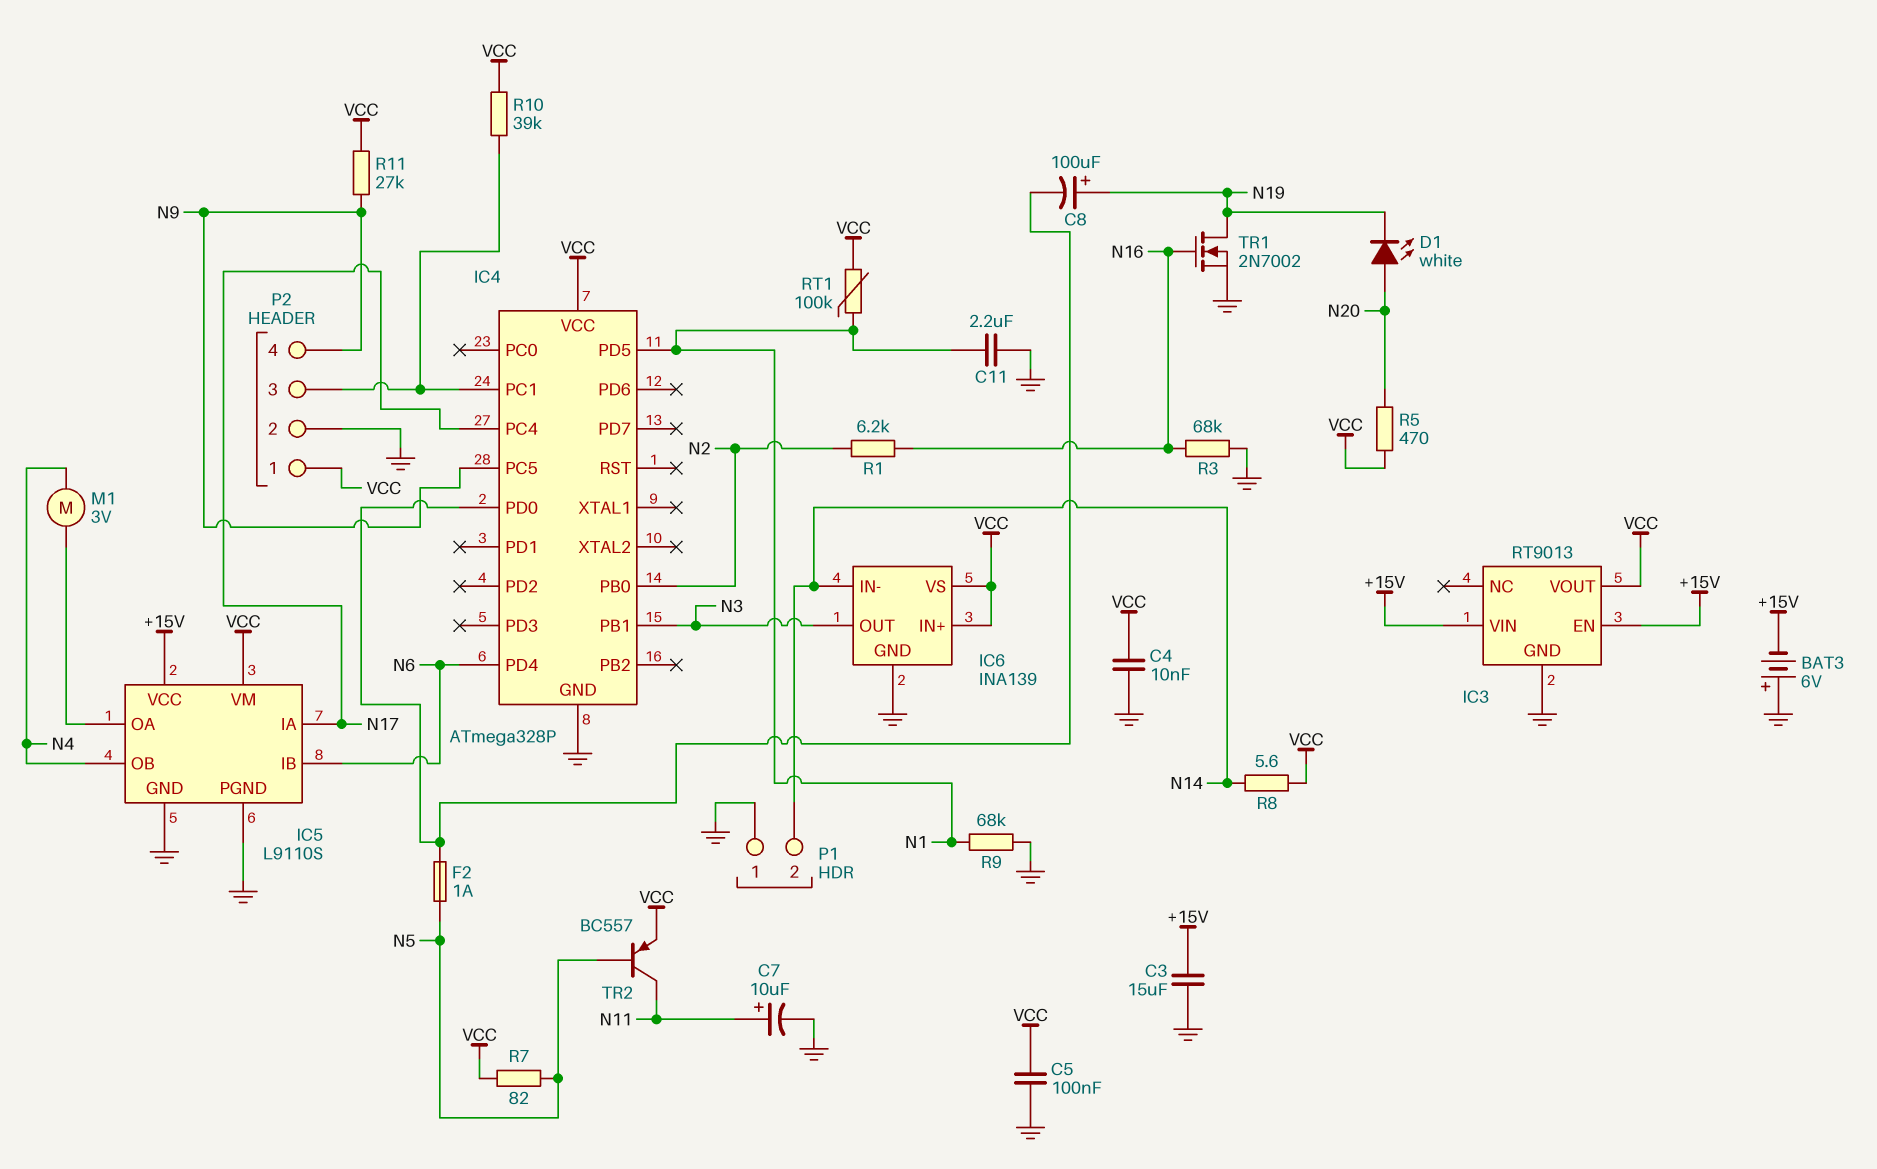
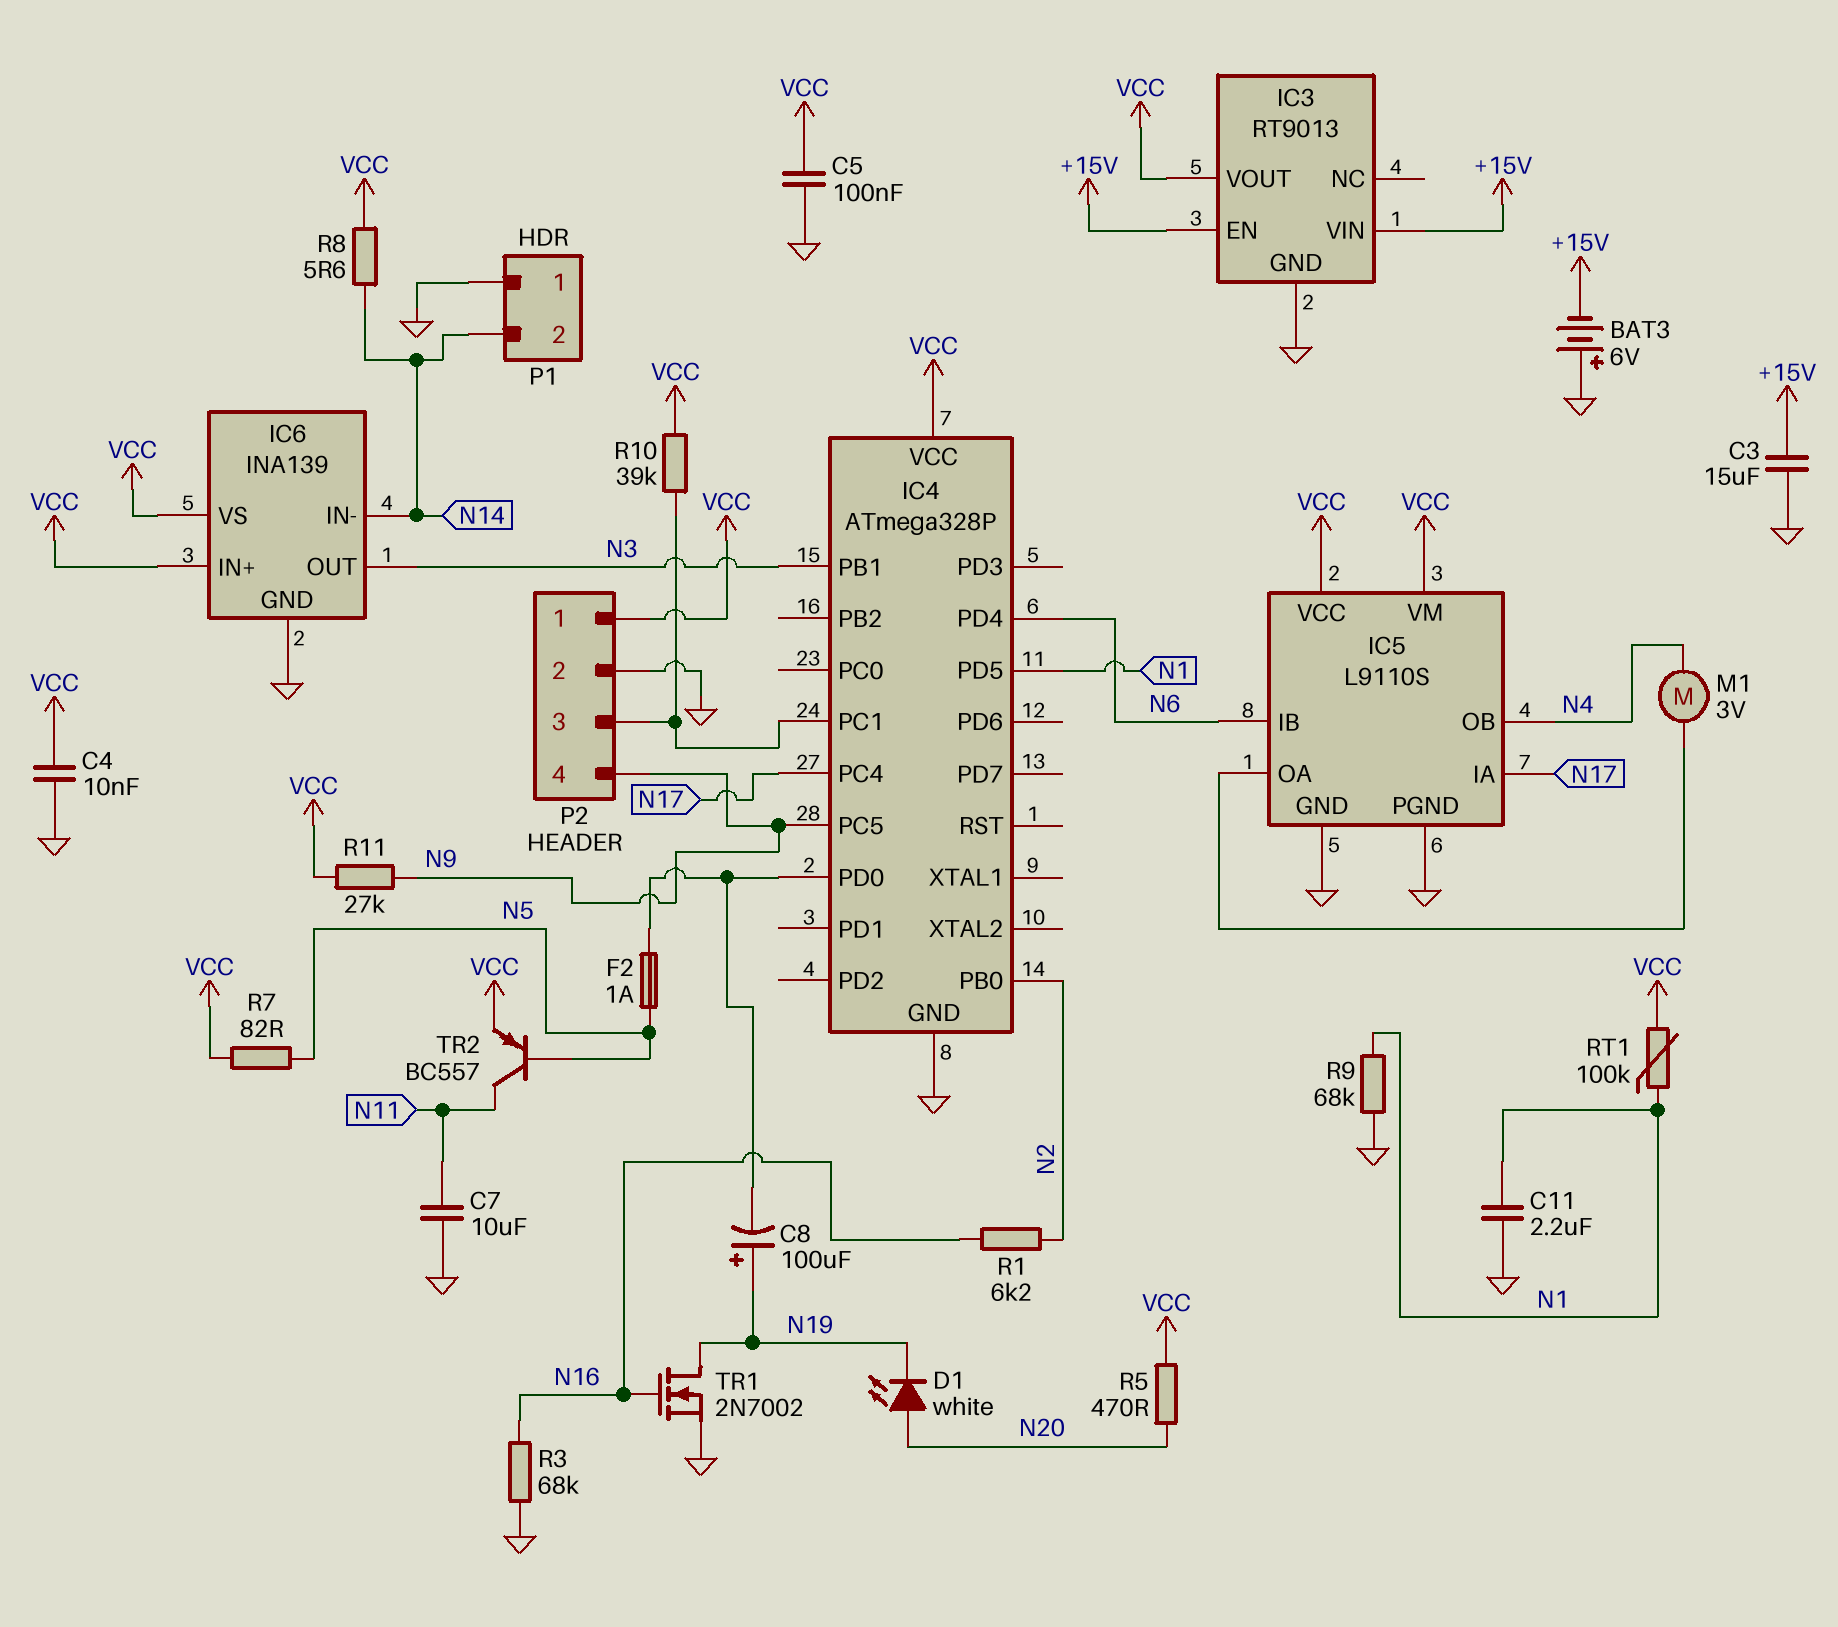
C7: 10uF (plus N11, minus GND) -> 10uF (GND, N11)
IC5 pin VCC: +15V -> VCC

